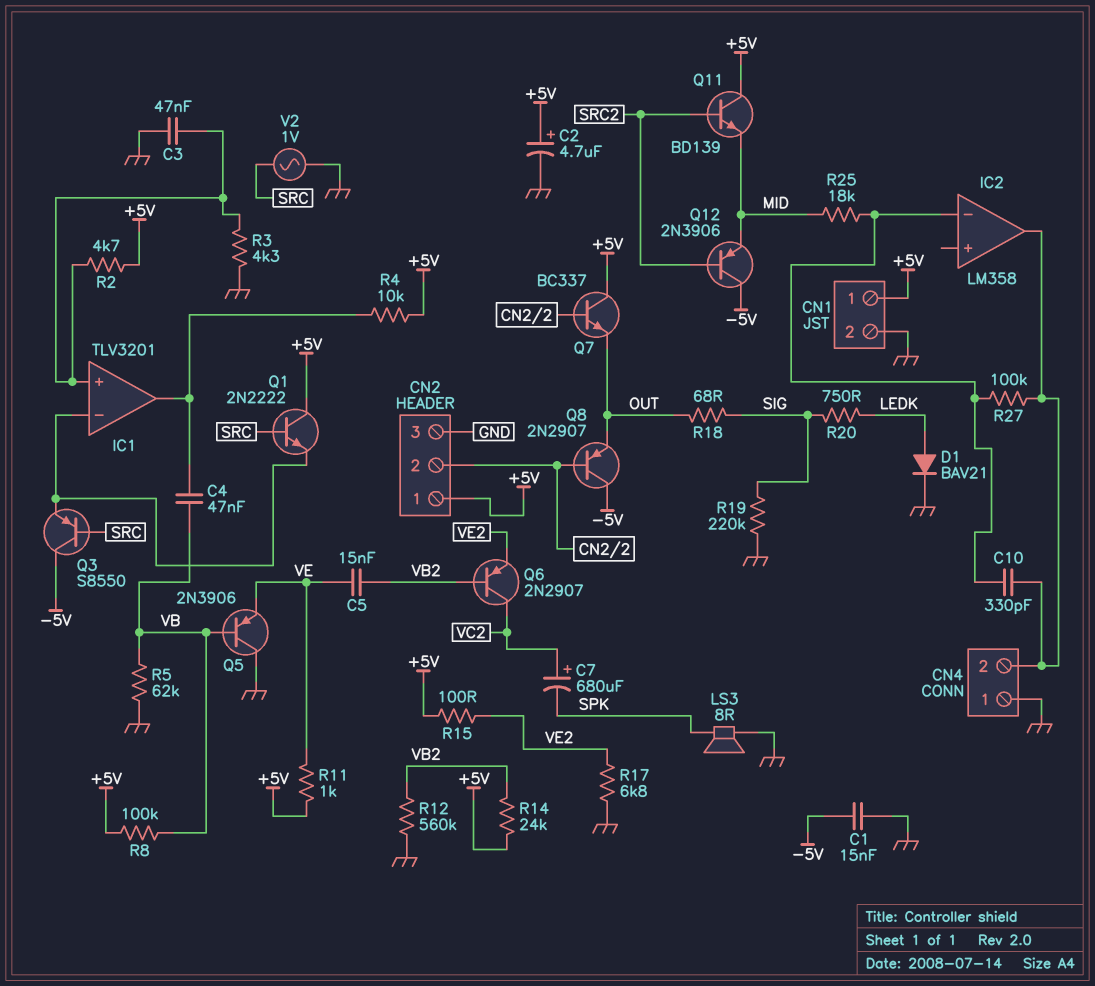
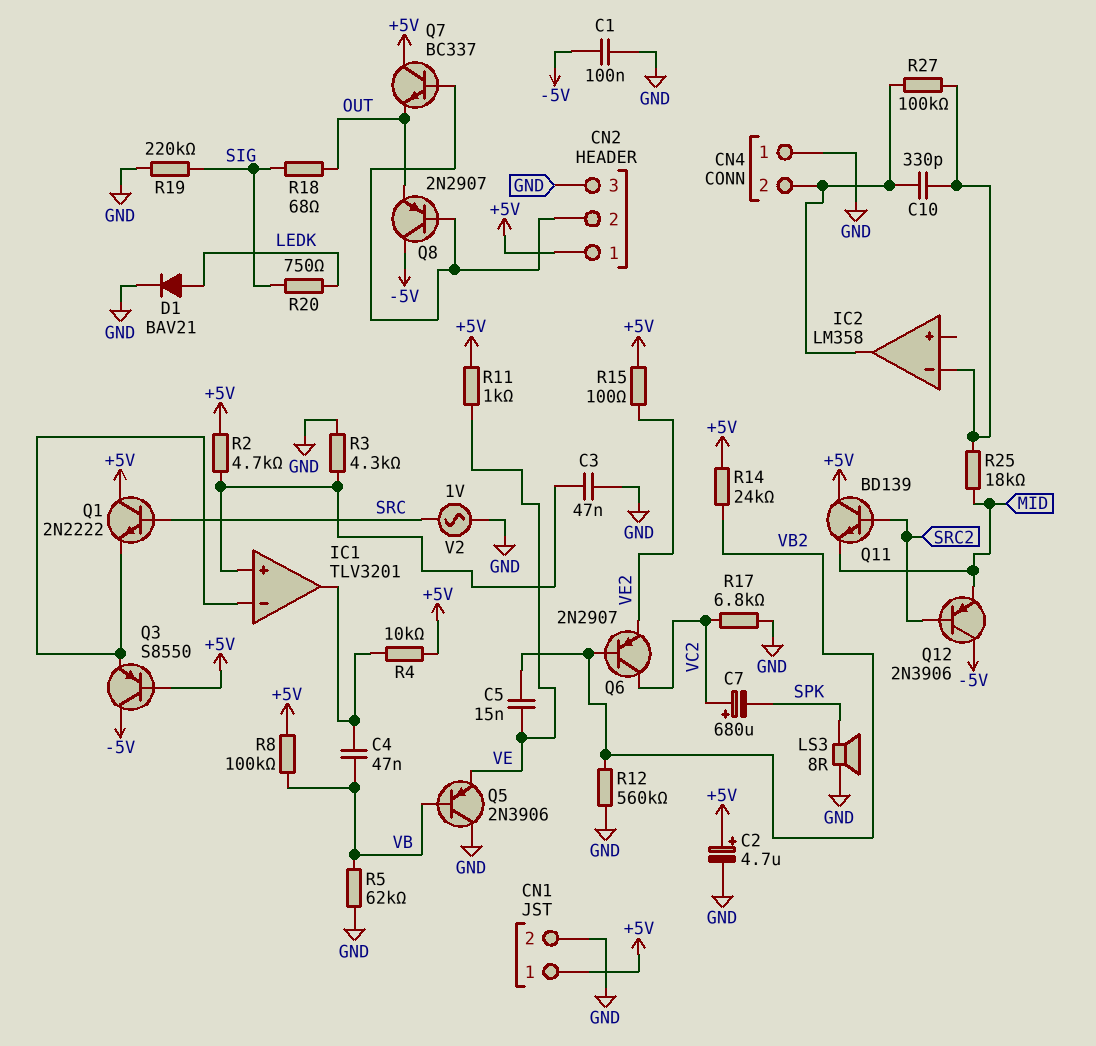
C1: 15nF (-5V, GND) -> 100nF (-5V, GND)
Q3: PNP S8550 (B SRC, C -5V, E IC1/in-) -> PNP S8550 (B +5V, C -5V, E IC1/in-)
R17: 6.8k (GND, VE2) -> 6.8k (GND, VC2)

